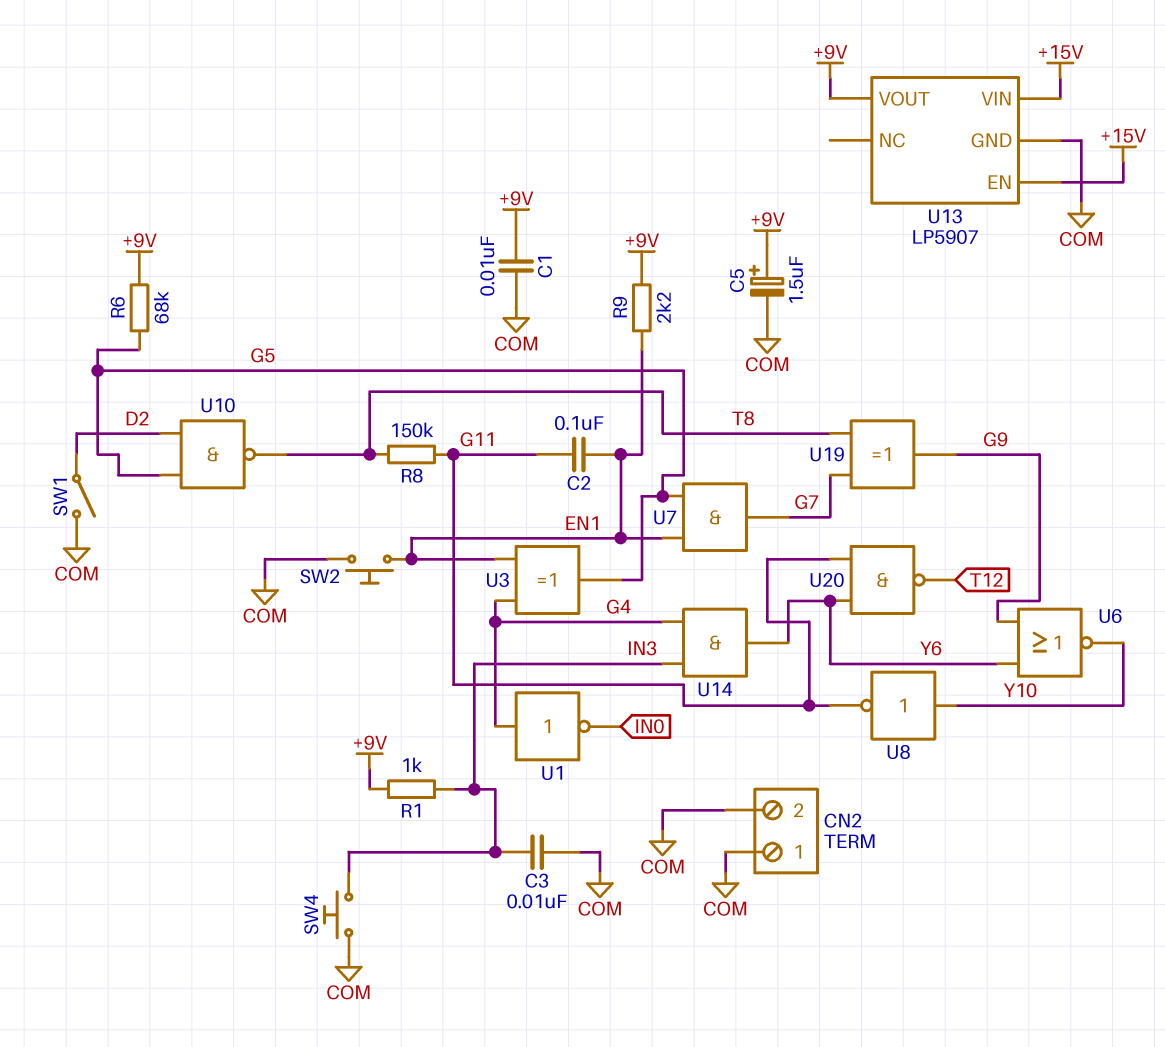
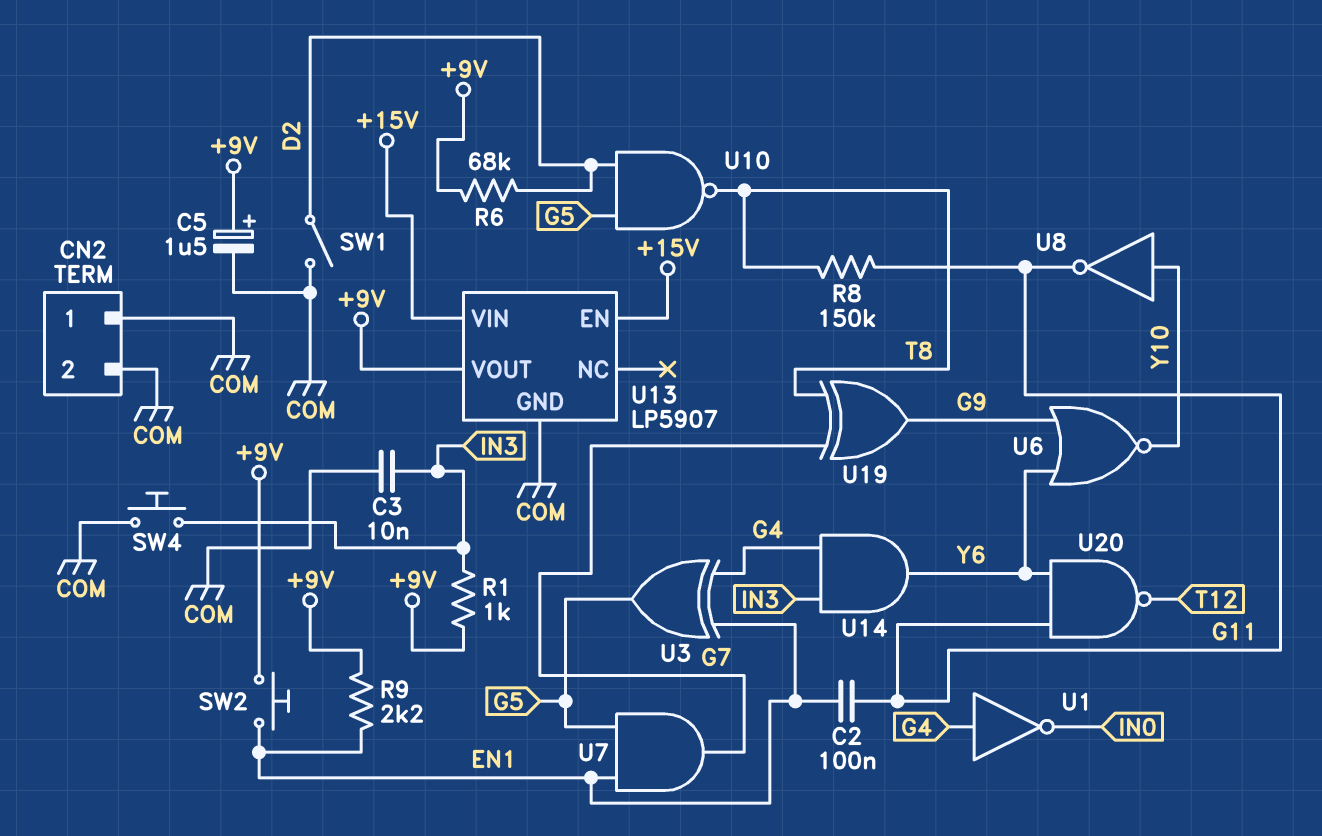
C1: 10nF (+9V, COM) -> none
R6: 68k (+9V, G5) -> 68k (+9V, D2)
SW2: button (COM, EN1) -> button (+9V, EN1)

